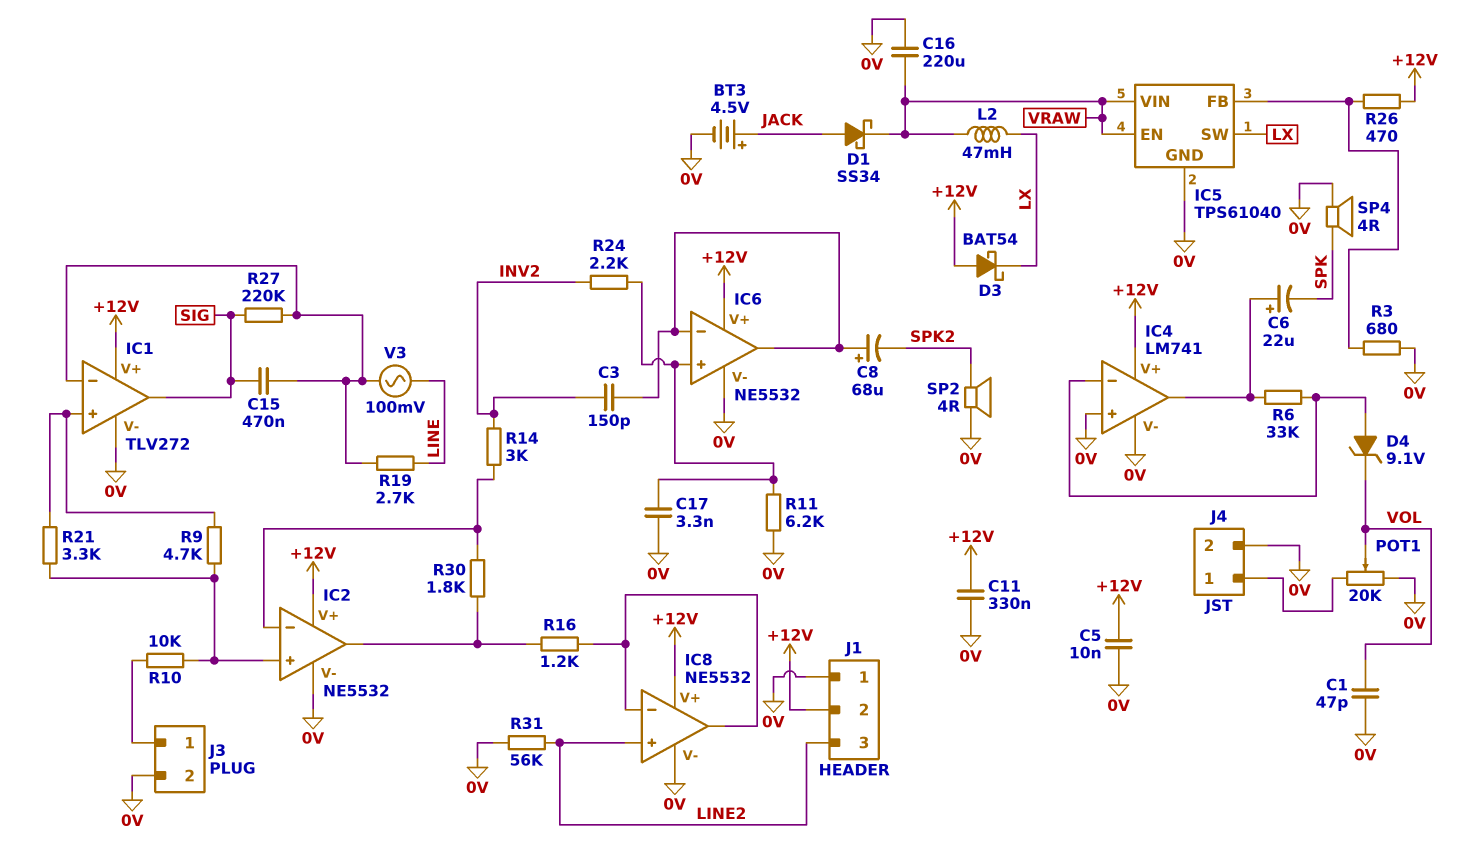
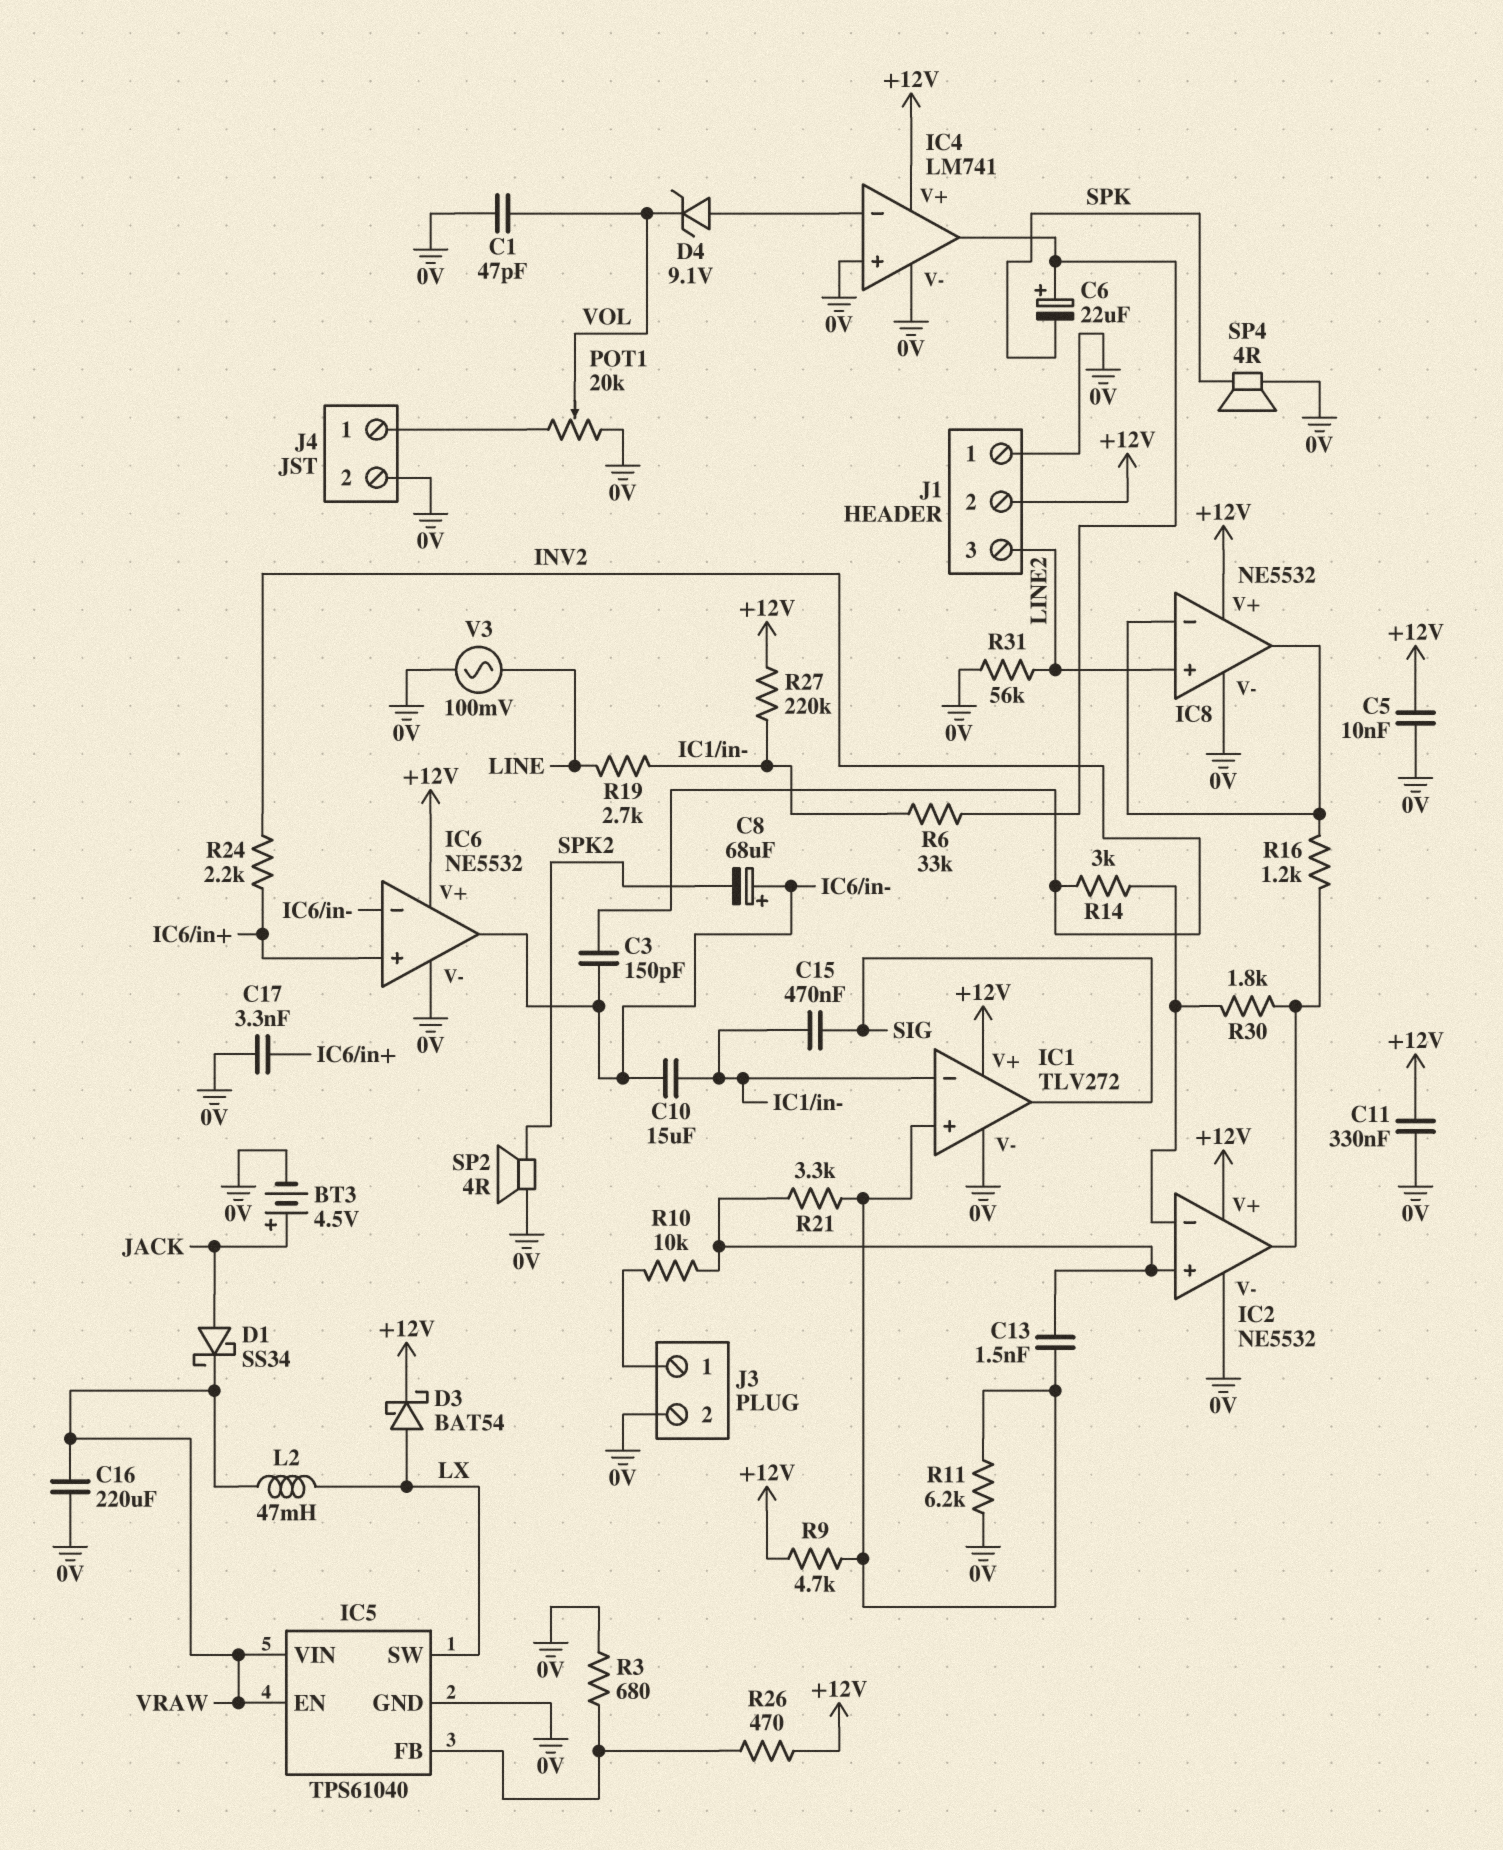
C10: none -> 15uF (IC1/in-, IC6/in-)
C13: none -> 1.5nF (IC1/in+, IC2/in+)
D3: schottky BAT54 (A +12V, K LX) -> schottky BAT54 (A LX, K +12V)
R6: 33k (IC4/in-, IC4/out) -> 33k (IC1/in-, IC4/out)
R9: 4.7k (IC1/in+, IC2/in+) -> 4.7k (+12V, IC1/in+)
R11: 6.2k (0V, IC6/in+) -> 6.2k (0V, IC1/in+)
R27: 220k (IC1/in-, SIG) -> 220k (+12V, IC1/in-)
V3: AC 100mV (IC1/in-, LINE) -> AC 100mV (0V, LINE)

